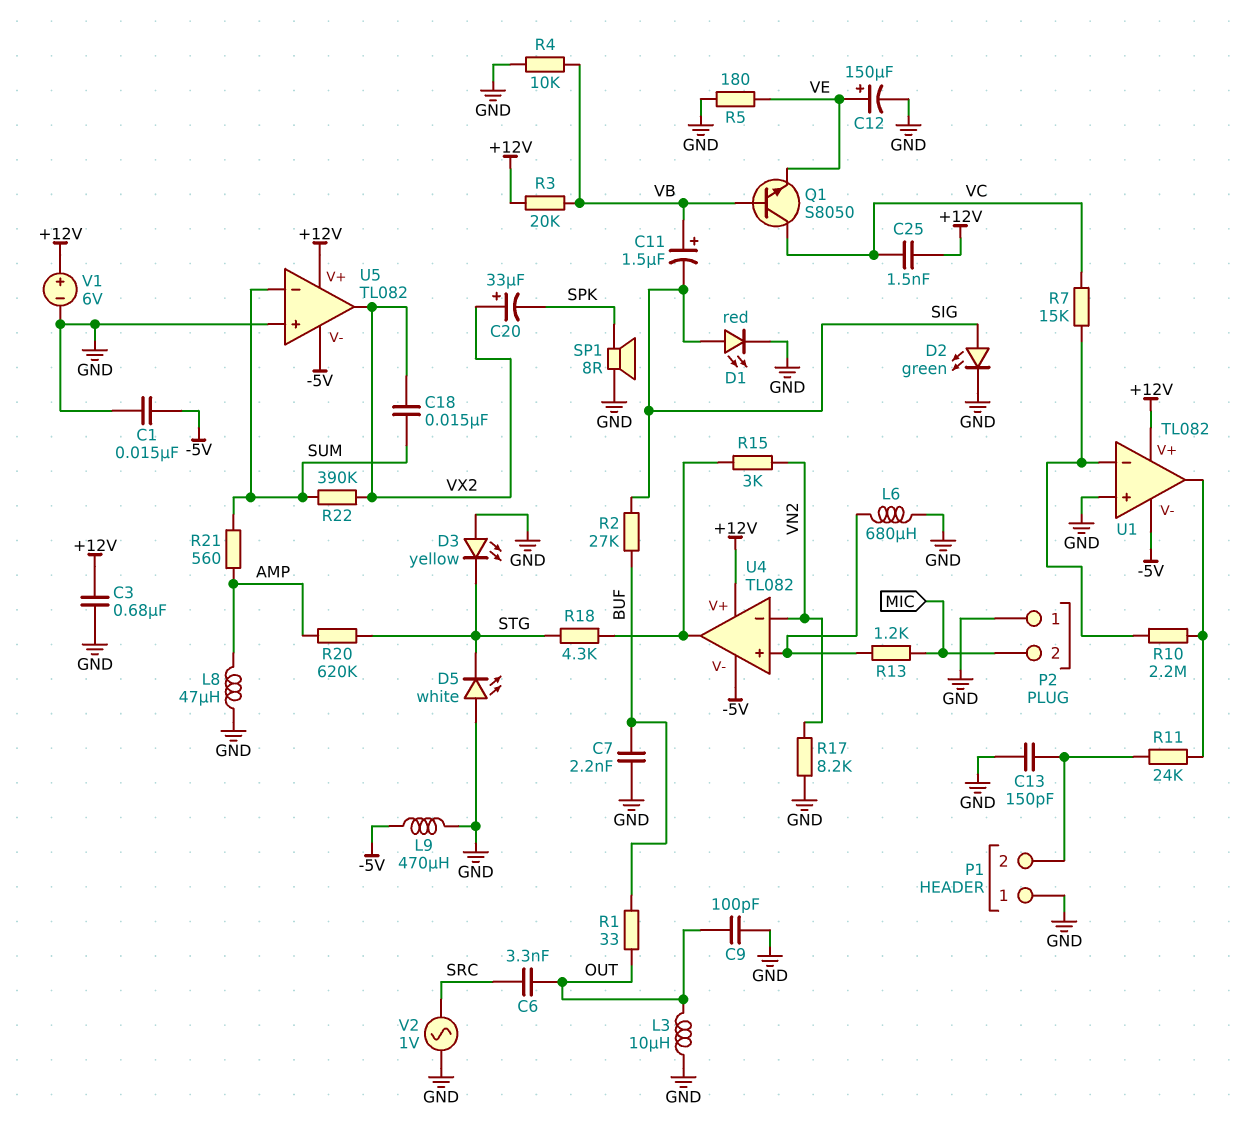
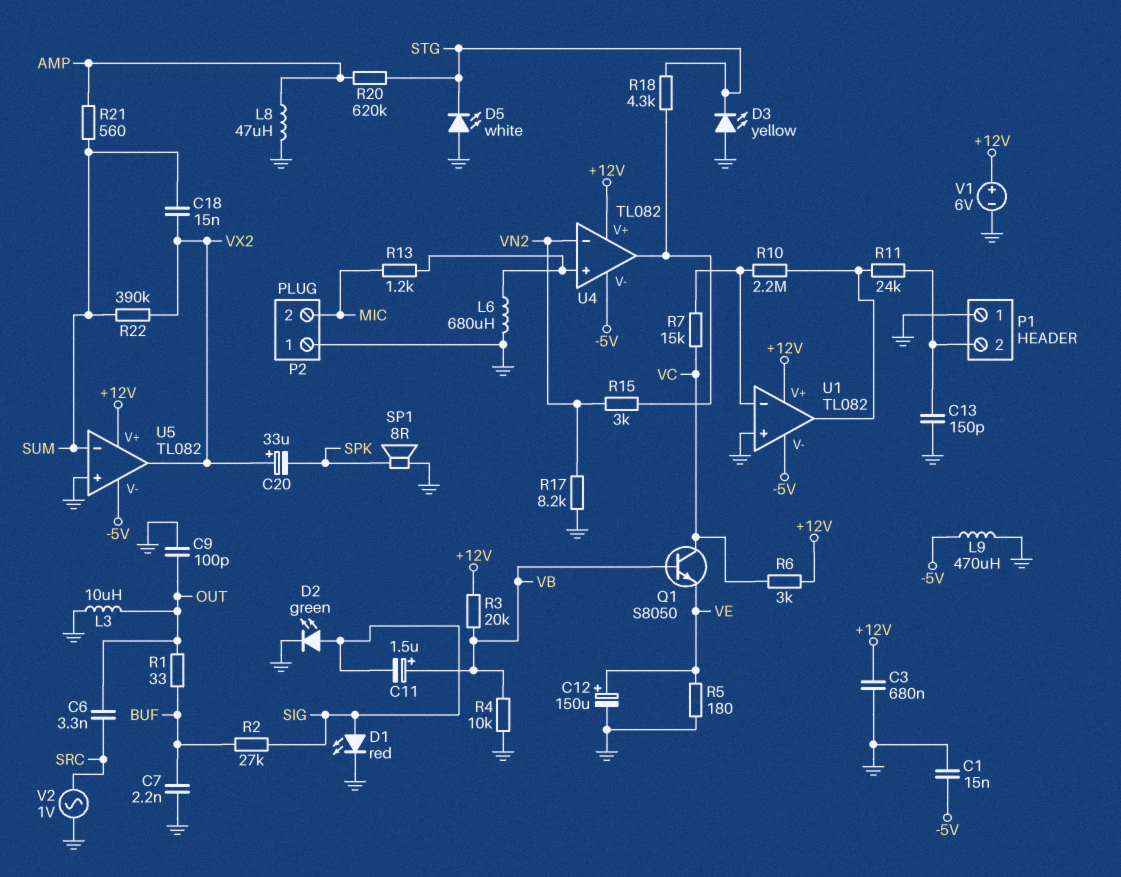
C25: 1.5nF (+12V, VC) -> none
R6: none -> 3k (+12V, VC)

